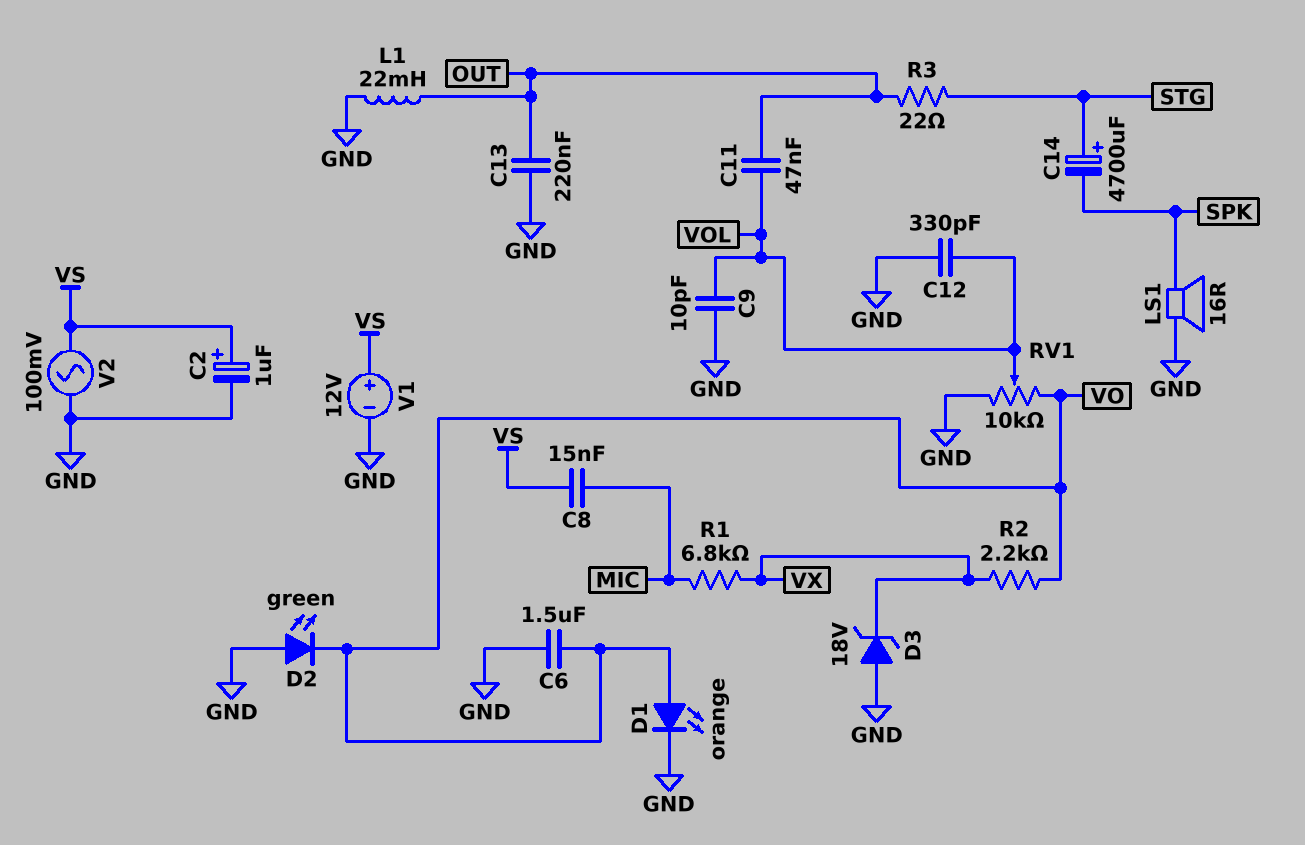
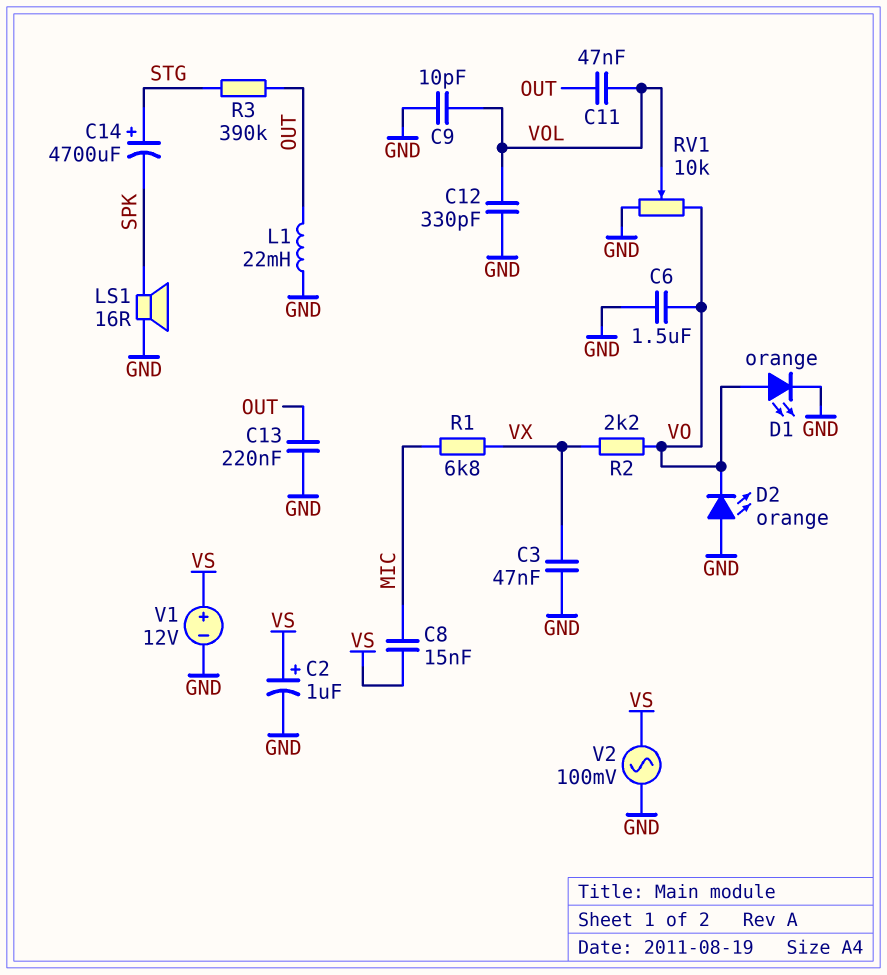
C3: none -> 47nF (GND, VX)
D2: LED green (A GND, K VO) -> LED orange (A GND, K VO)
D3: zener 18V (A GND, K VX) -> none
R3: 22 (OUT, STG) -> 390k (OUT, STG)

